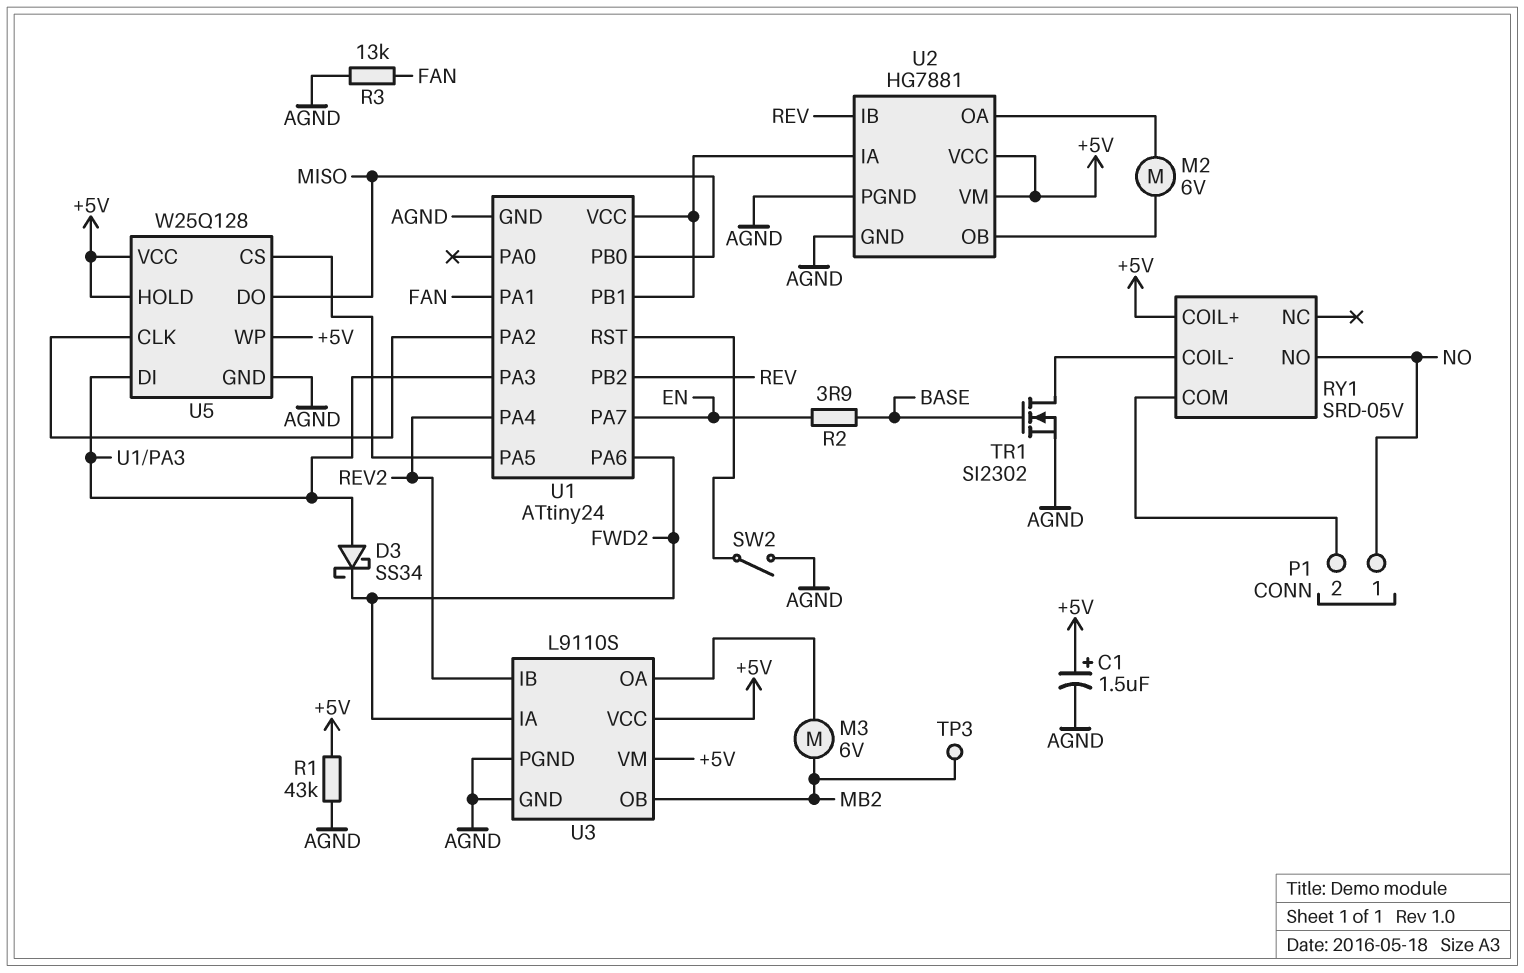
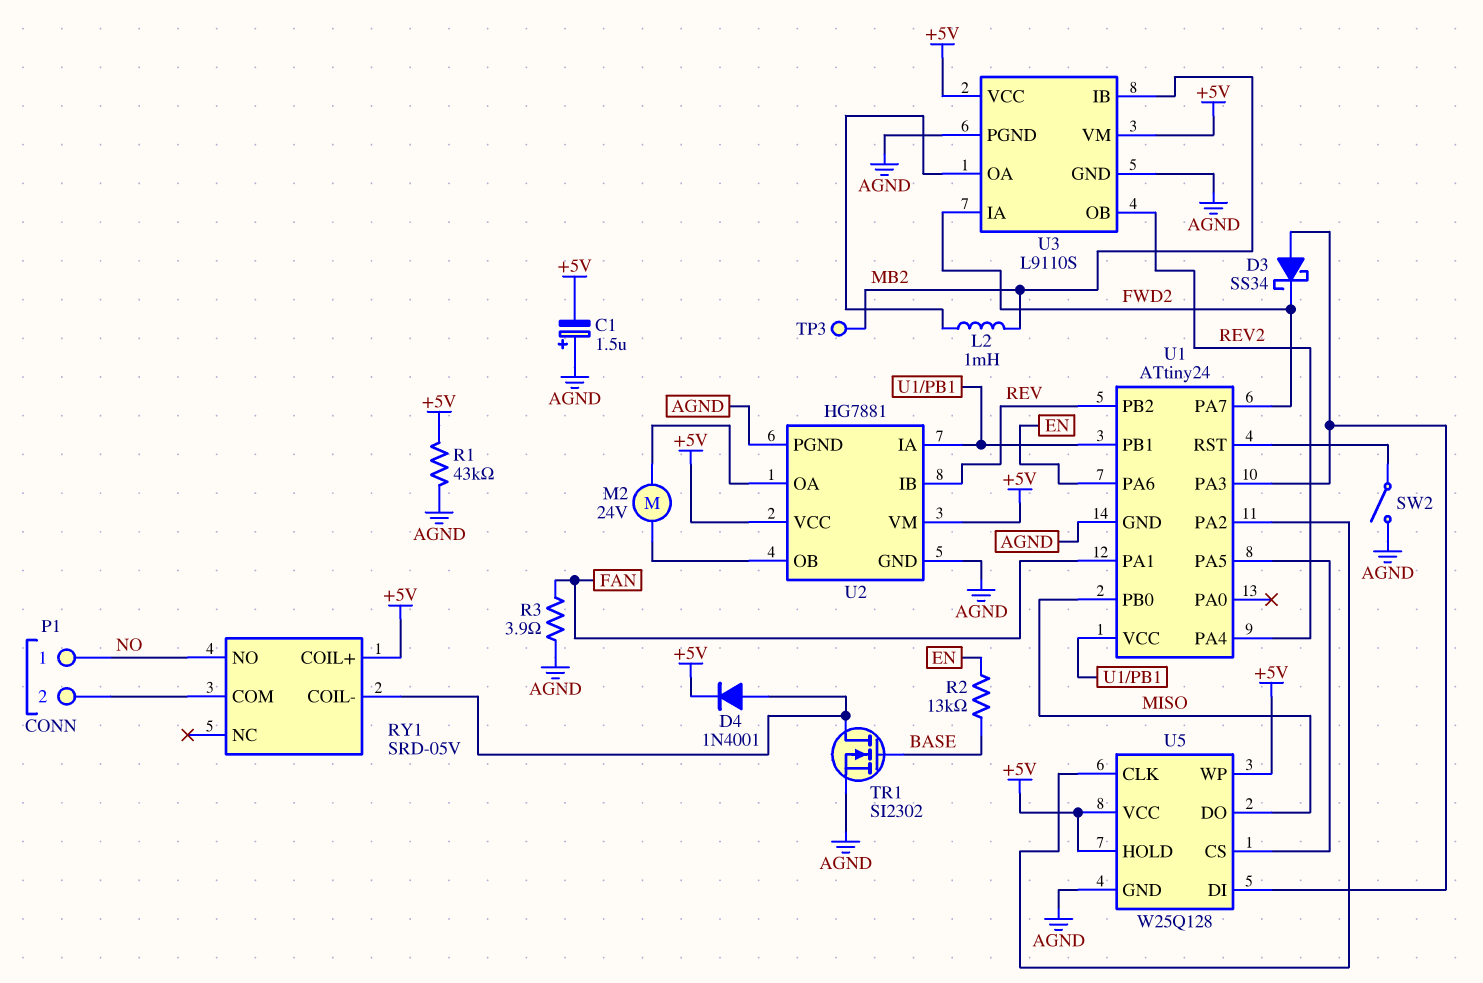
C1: 1.5uF (plus +5V, minus AGND) -> 1.5uF (plus AGND, minus +5V)
D4: none -> diode 1N4001 (A RY1/COIL-, K +5V)
L2: none -> 1mH (MB2, U3/OA)
M2: motor 6V (U2/OA, U2/OB) -> motor 24V (U2/OA, U2/OB)
M3: motor 6V (MB2, U3/OA) -> none
R2: 3.9 (BASE, EN) -> 13k (BASE, EN)
R3: 13k (AGND, FAN) -> 3.9 (AGND, FAN)
U1 pin PA6: FWD2 -> EN
U1 pin PA7: EN -> FWD2
U3 pin IB: REV2 -> MB2
U3 pin OB: MB2 -> REV2

